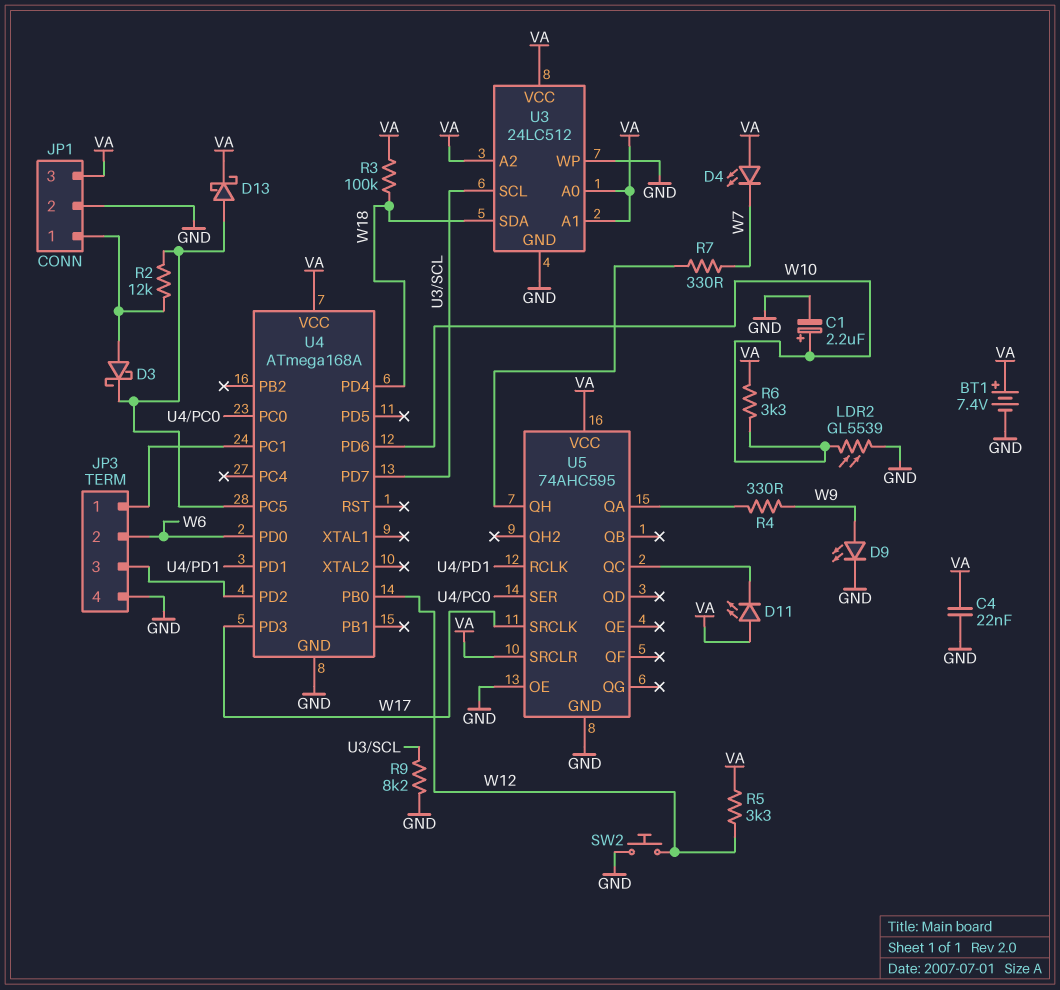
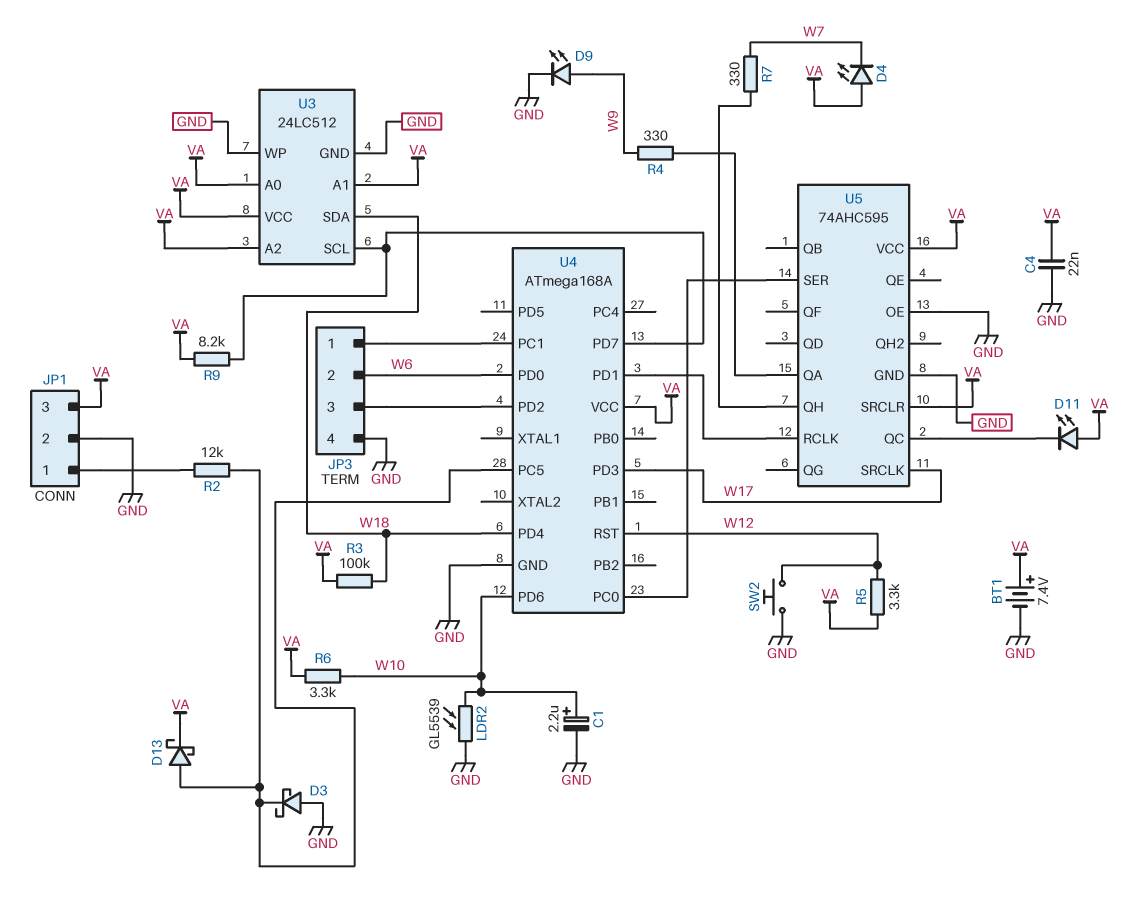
D3: schottky (A JP1/1, K U4/PC5) -> schottky (A GND, K U4/PC5)
R9: 8.2k (GND, U3/SCL) -> 8.2k (U3/SCL, VA)
U4 pin PB0: W12 -> none
U4 pin RST: none -> W12

